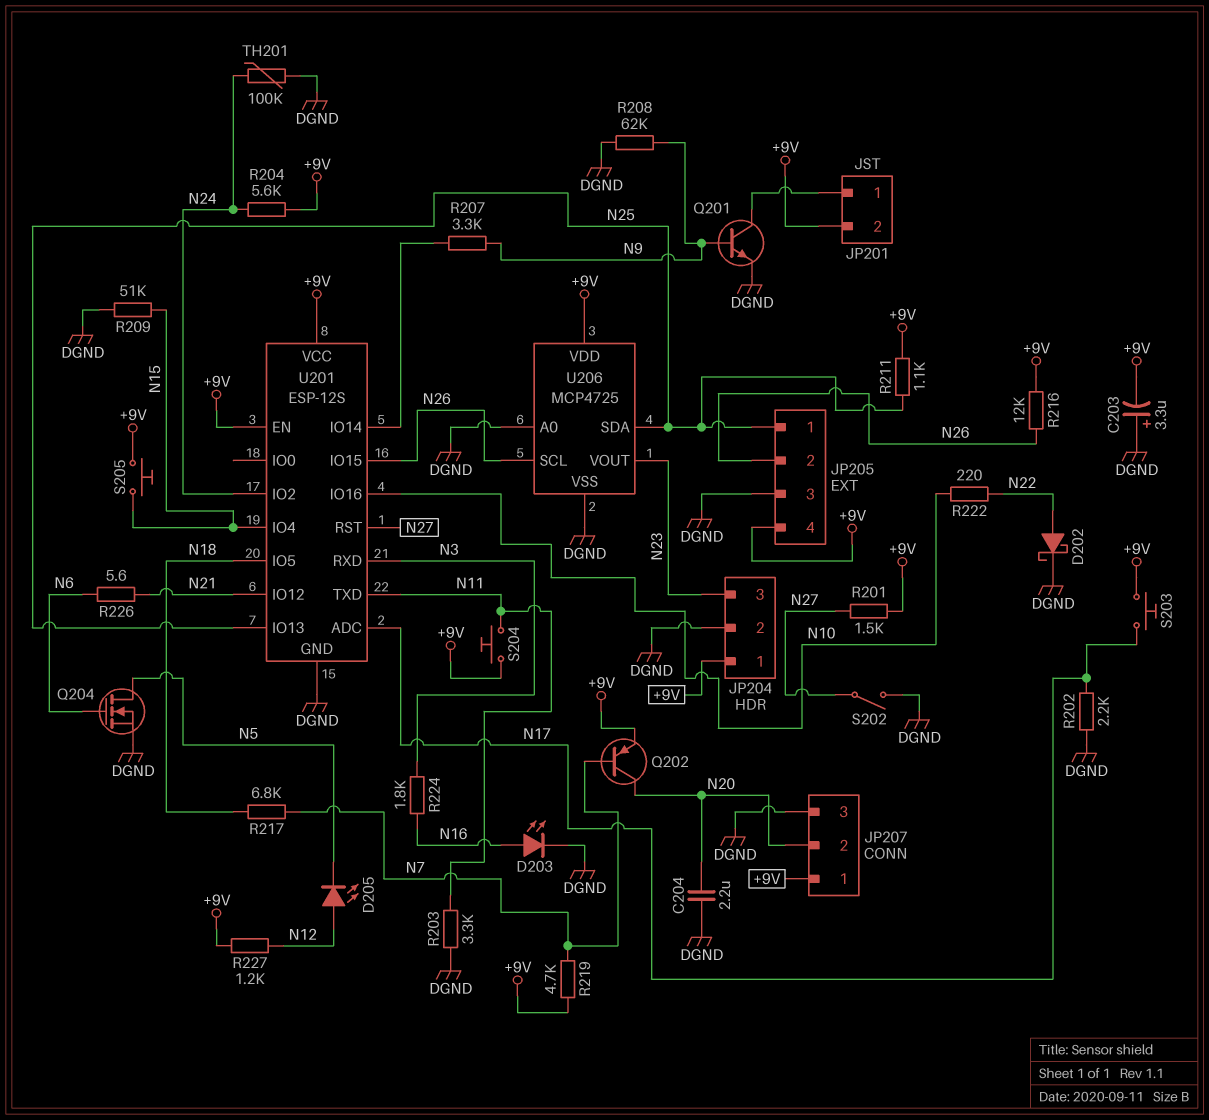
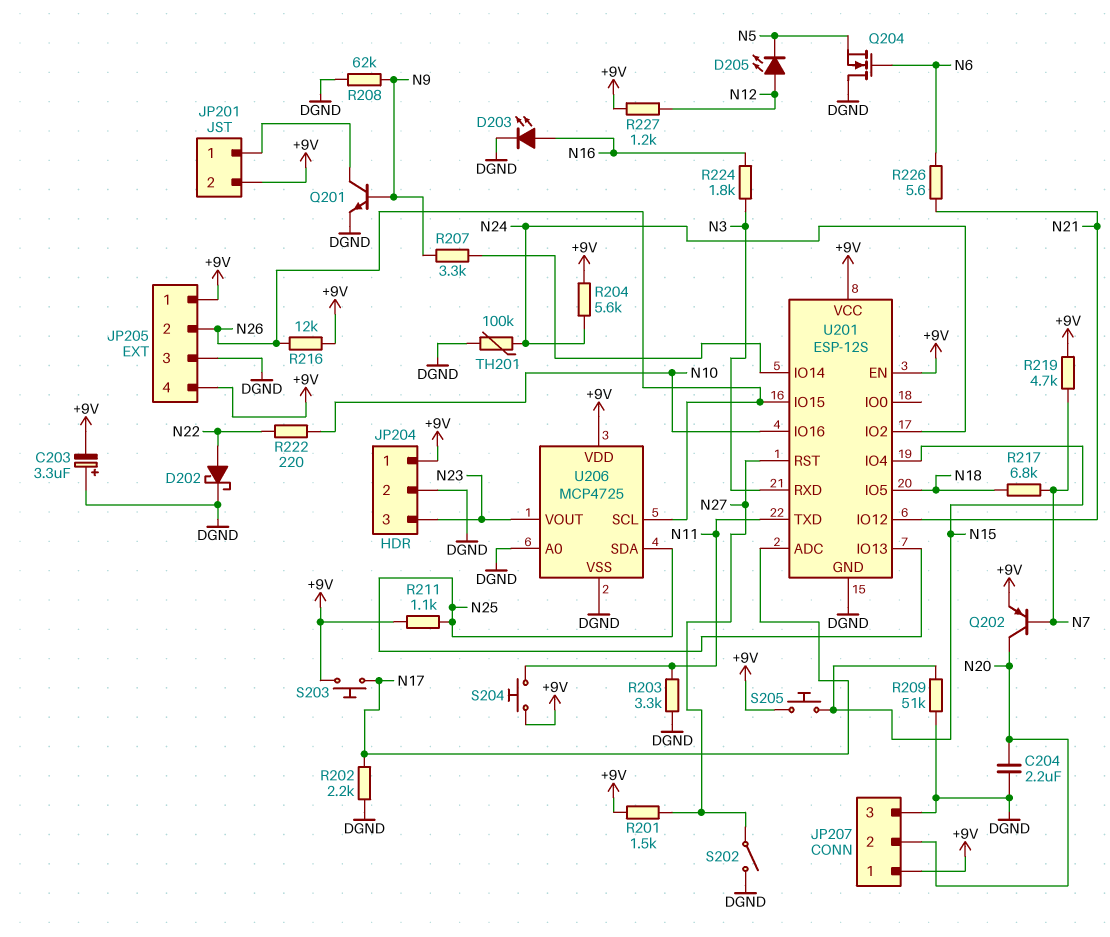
JP205 pin 1: N25 -> +9V
Q204: NMOS (G N6, D N5, S DGND) -> NMOS (G N6, D DGND, S N5)

